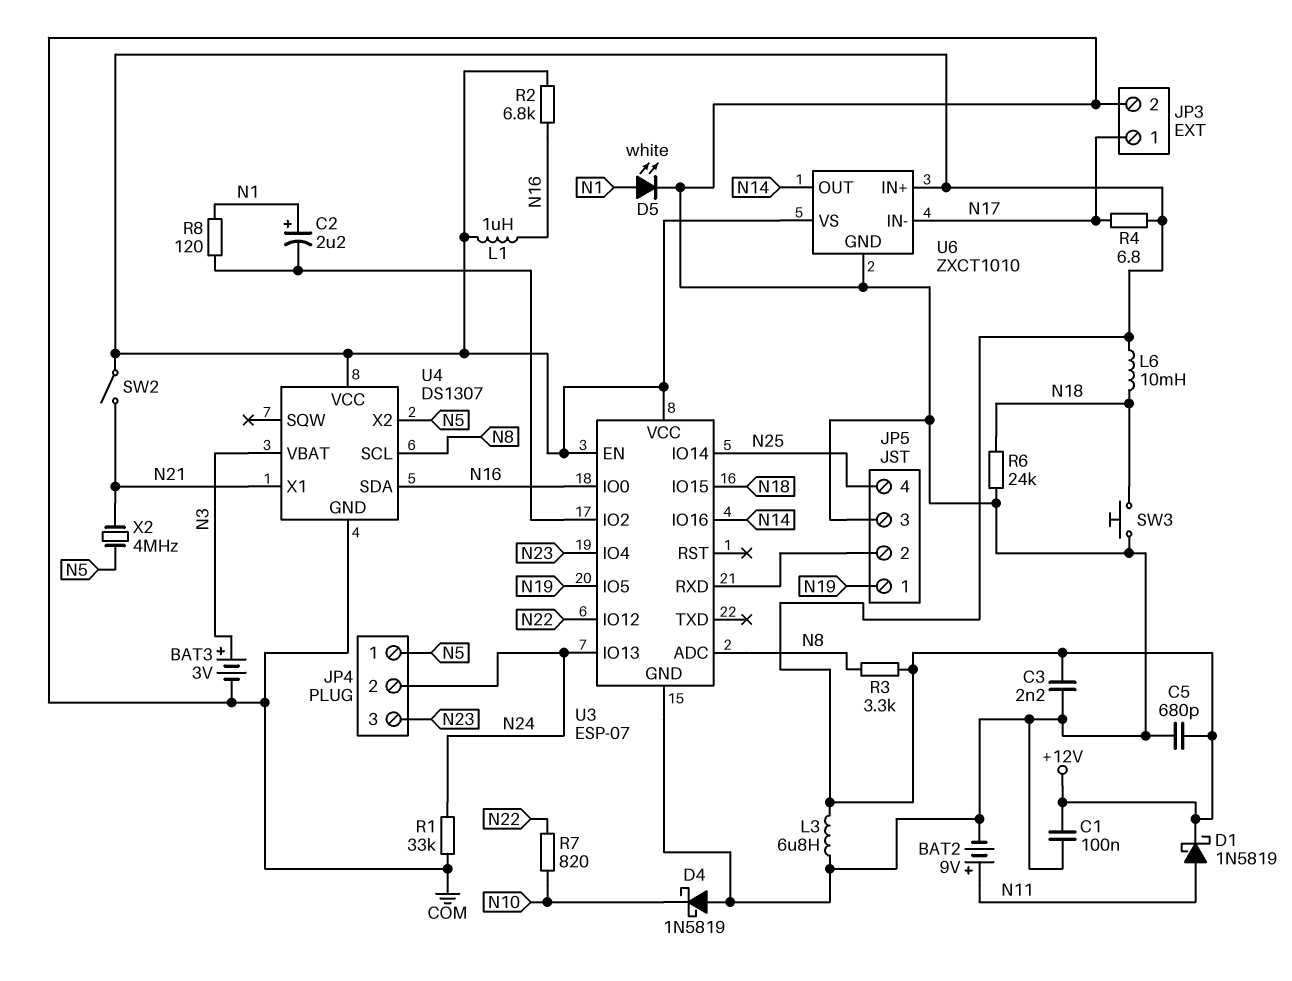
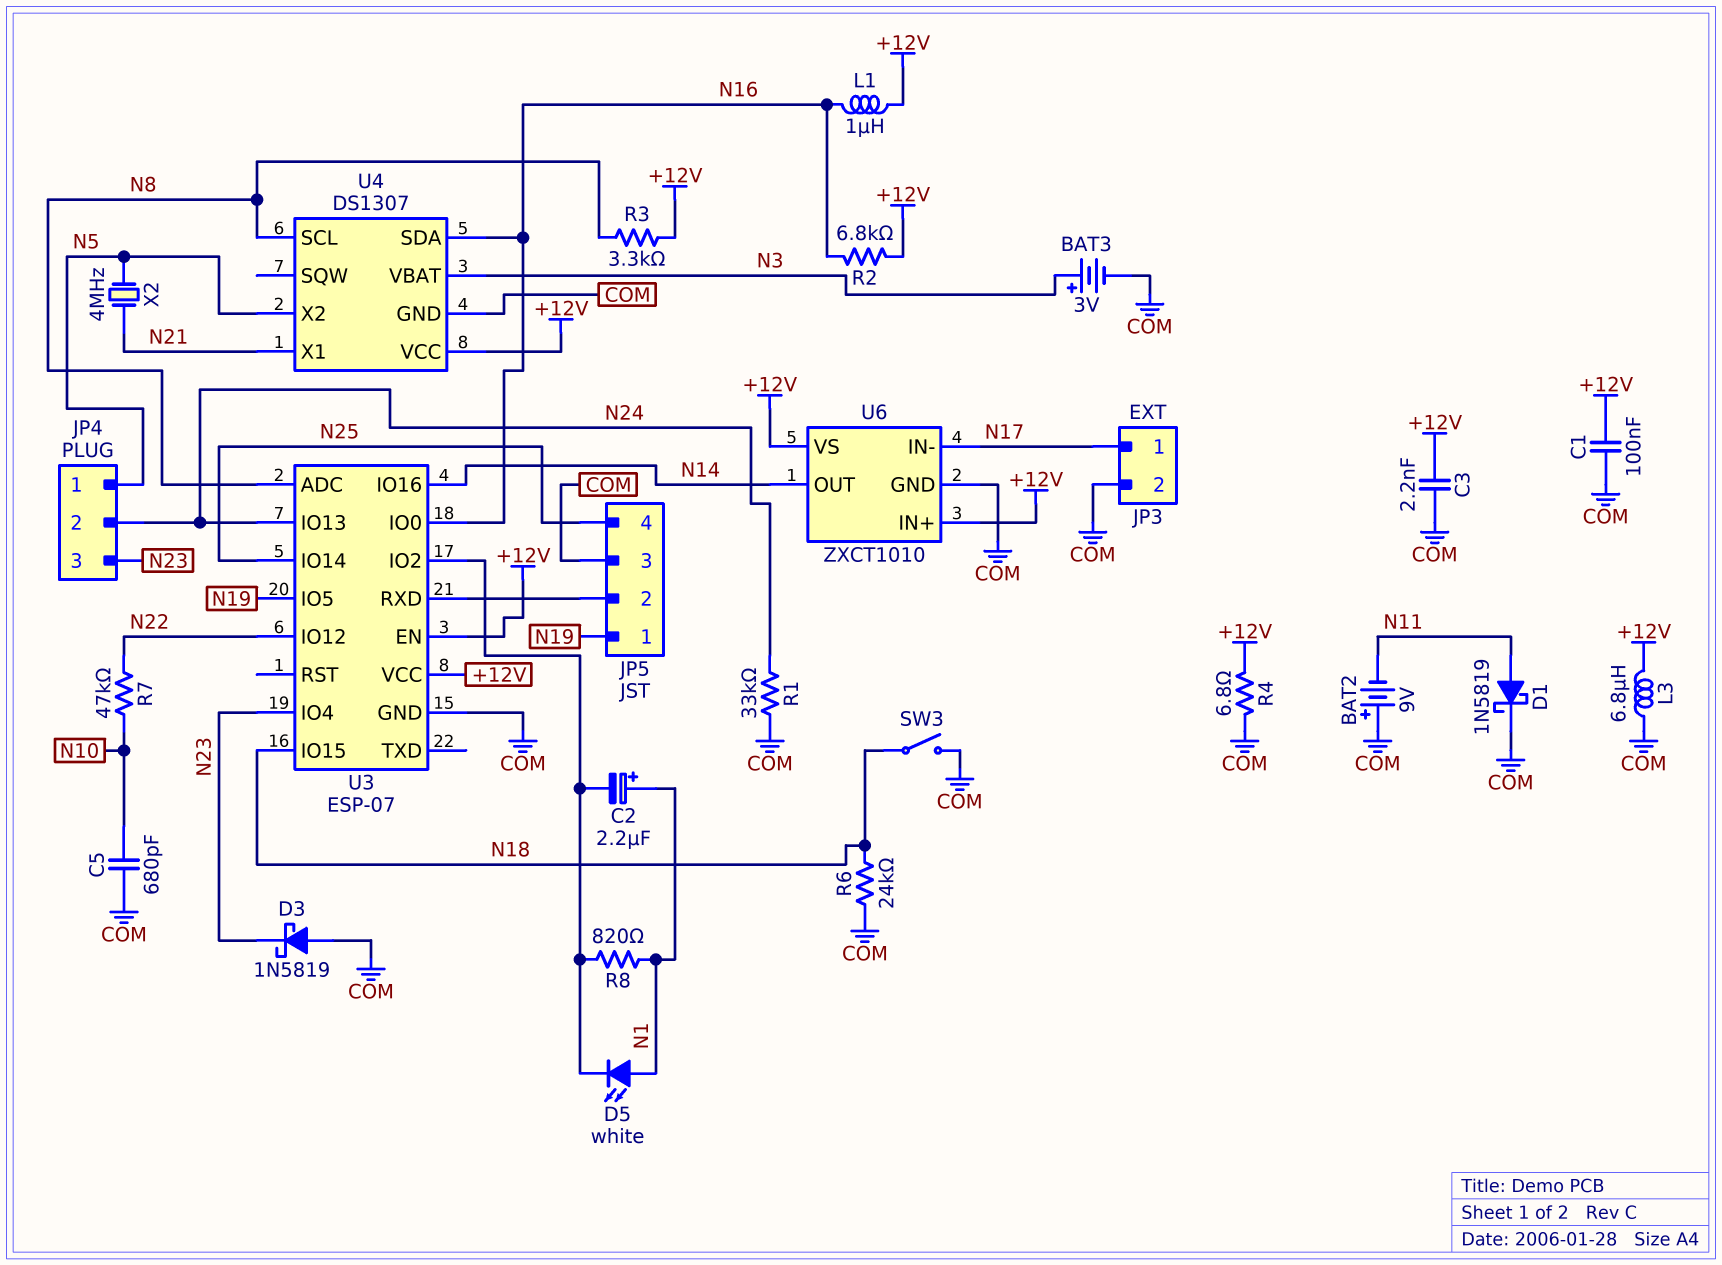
BAT2: 9V (plus N11, minus COM) -> 9V (plus COM, minus N11)
C5: 680pF (+12V, COM) -> 680pF (COM, N10)
D1: schottky 1N5819 (A N11, K +12V) -> schottky 1N5819 (A N11, K COM)
D3: none -> schottky 1N5819 (A COM, K N23)
D4: schottky 1N5819 (A COM, K N10) -> none
D5: LED white (A N1, K COM) -> LED white (A N1, K U3/IO2)
L6: 10mH (+12V, N18) -> none
R4: 6.8 (+12V, N17) -> 6.8 (+12V, COM)
R7: 820 (N10, N22) -> 47k (N10, N22)
R8: 120 (N1, U3/IO2) -> 820 (N1, U3/IO2)
SW2: switch (+12V, N21) -> none
SW3: button (COM, N18) -> switch (COM, N18)

